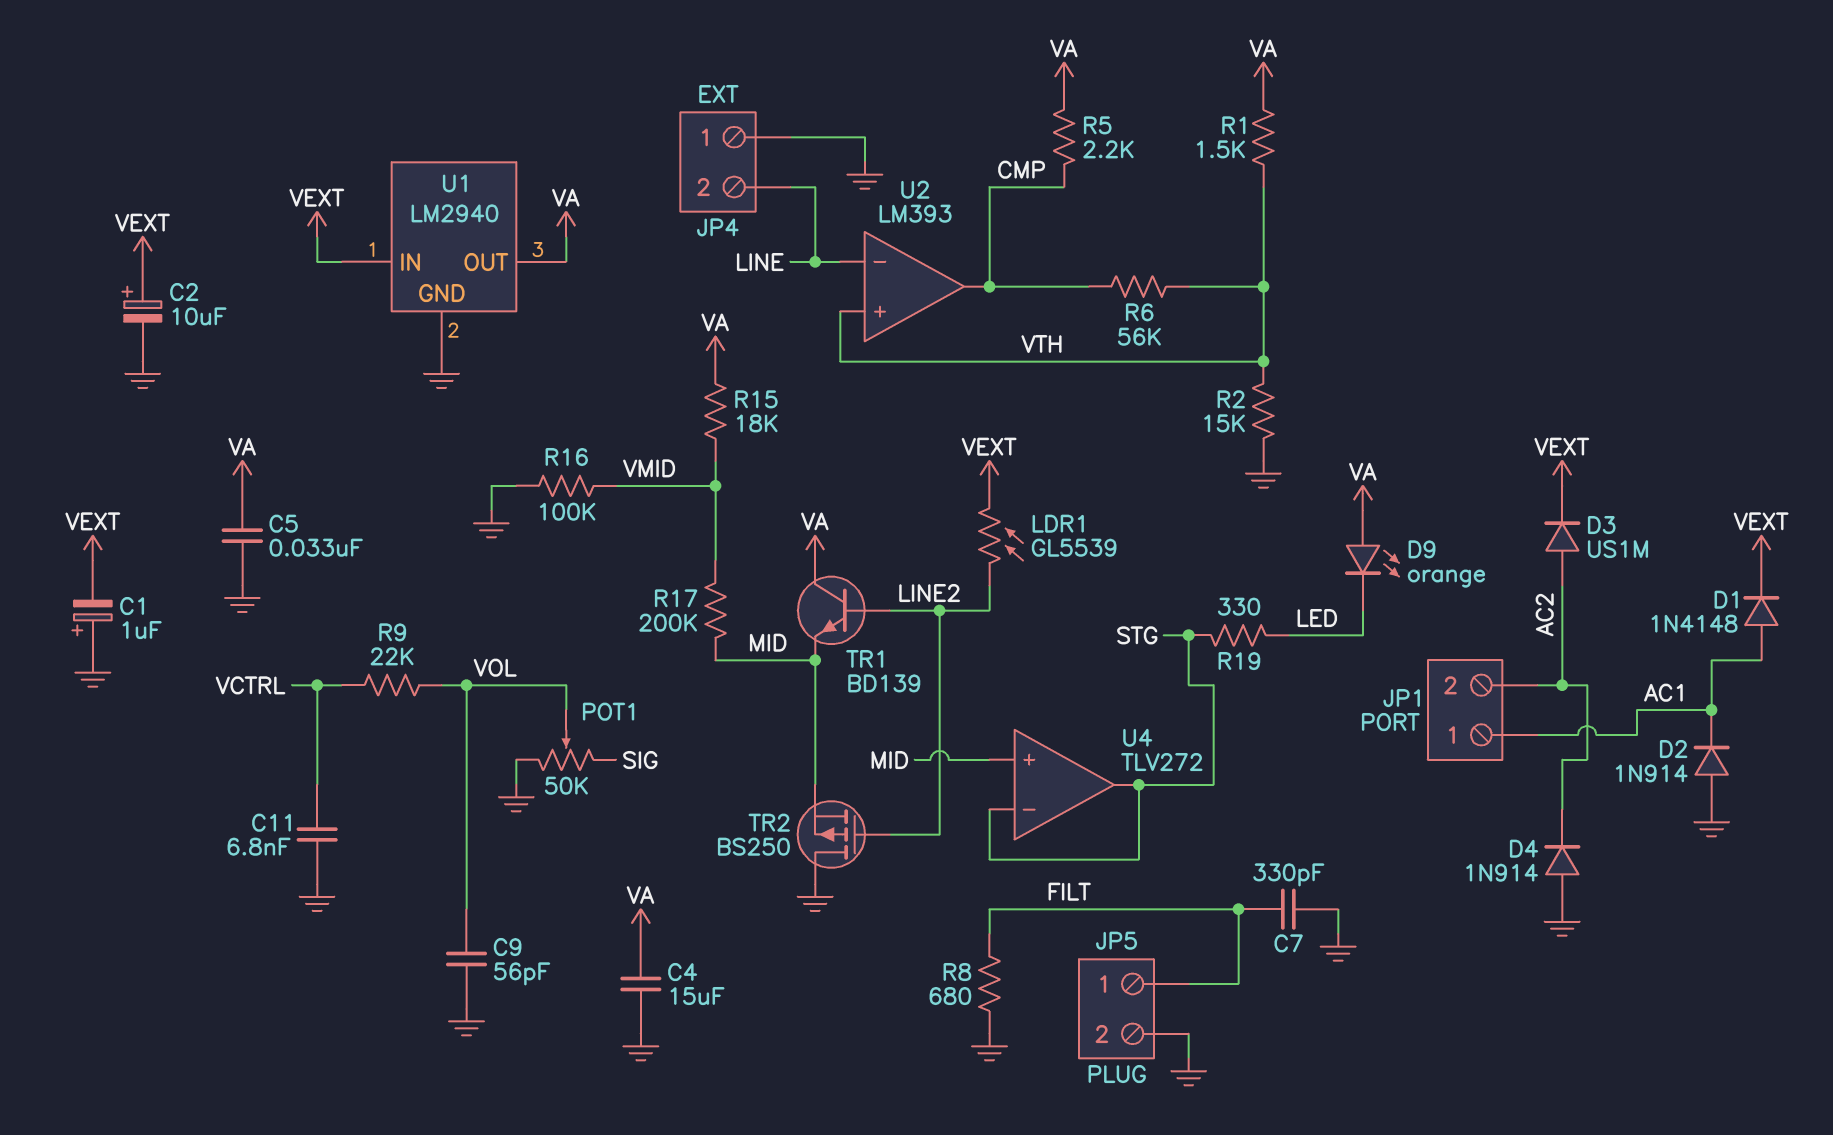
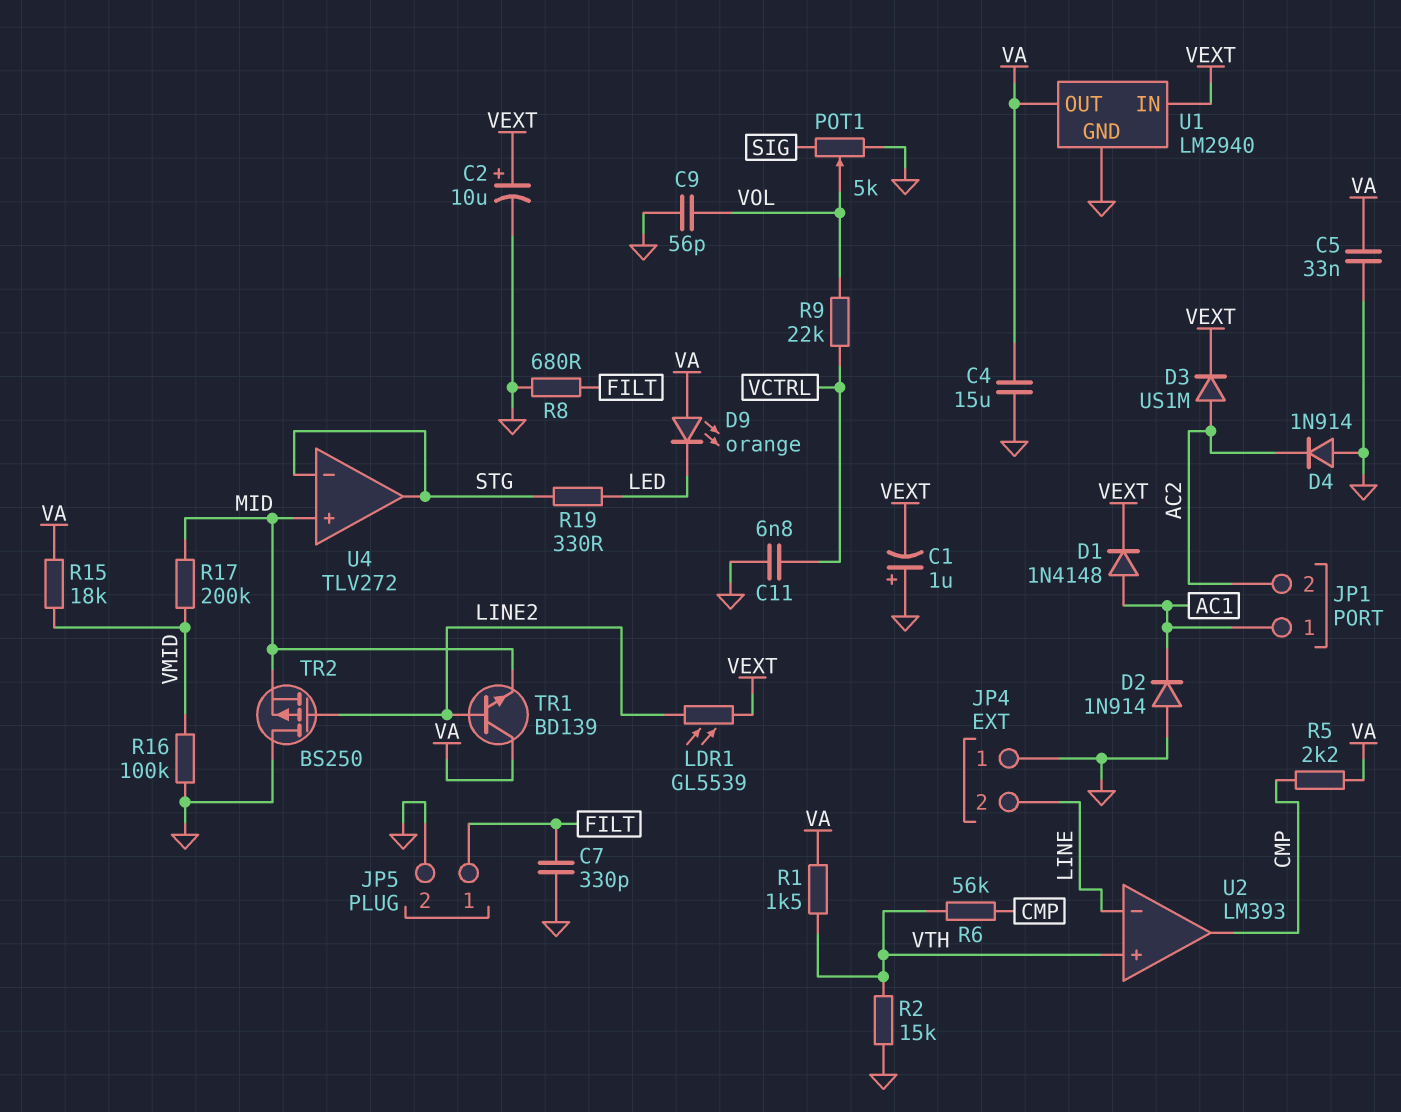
POT1: 50k (GND, SIG, wiper VOL) -> 5k (GND, SIG, wiper VOL)

